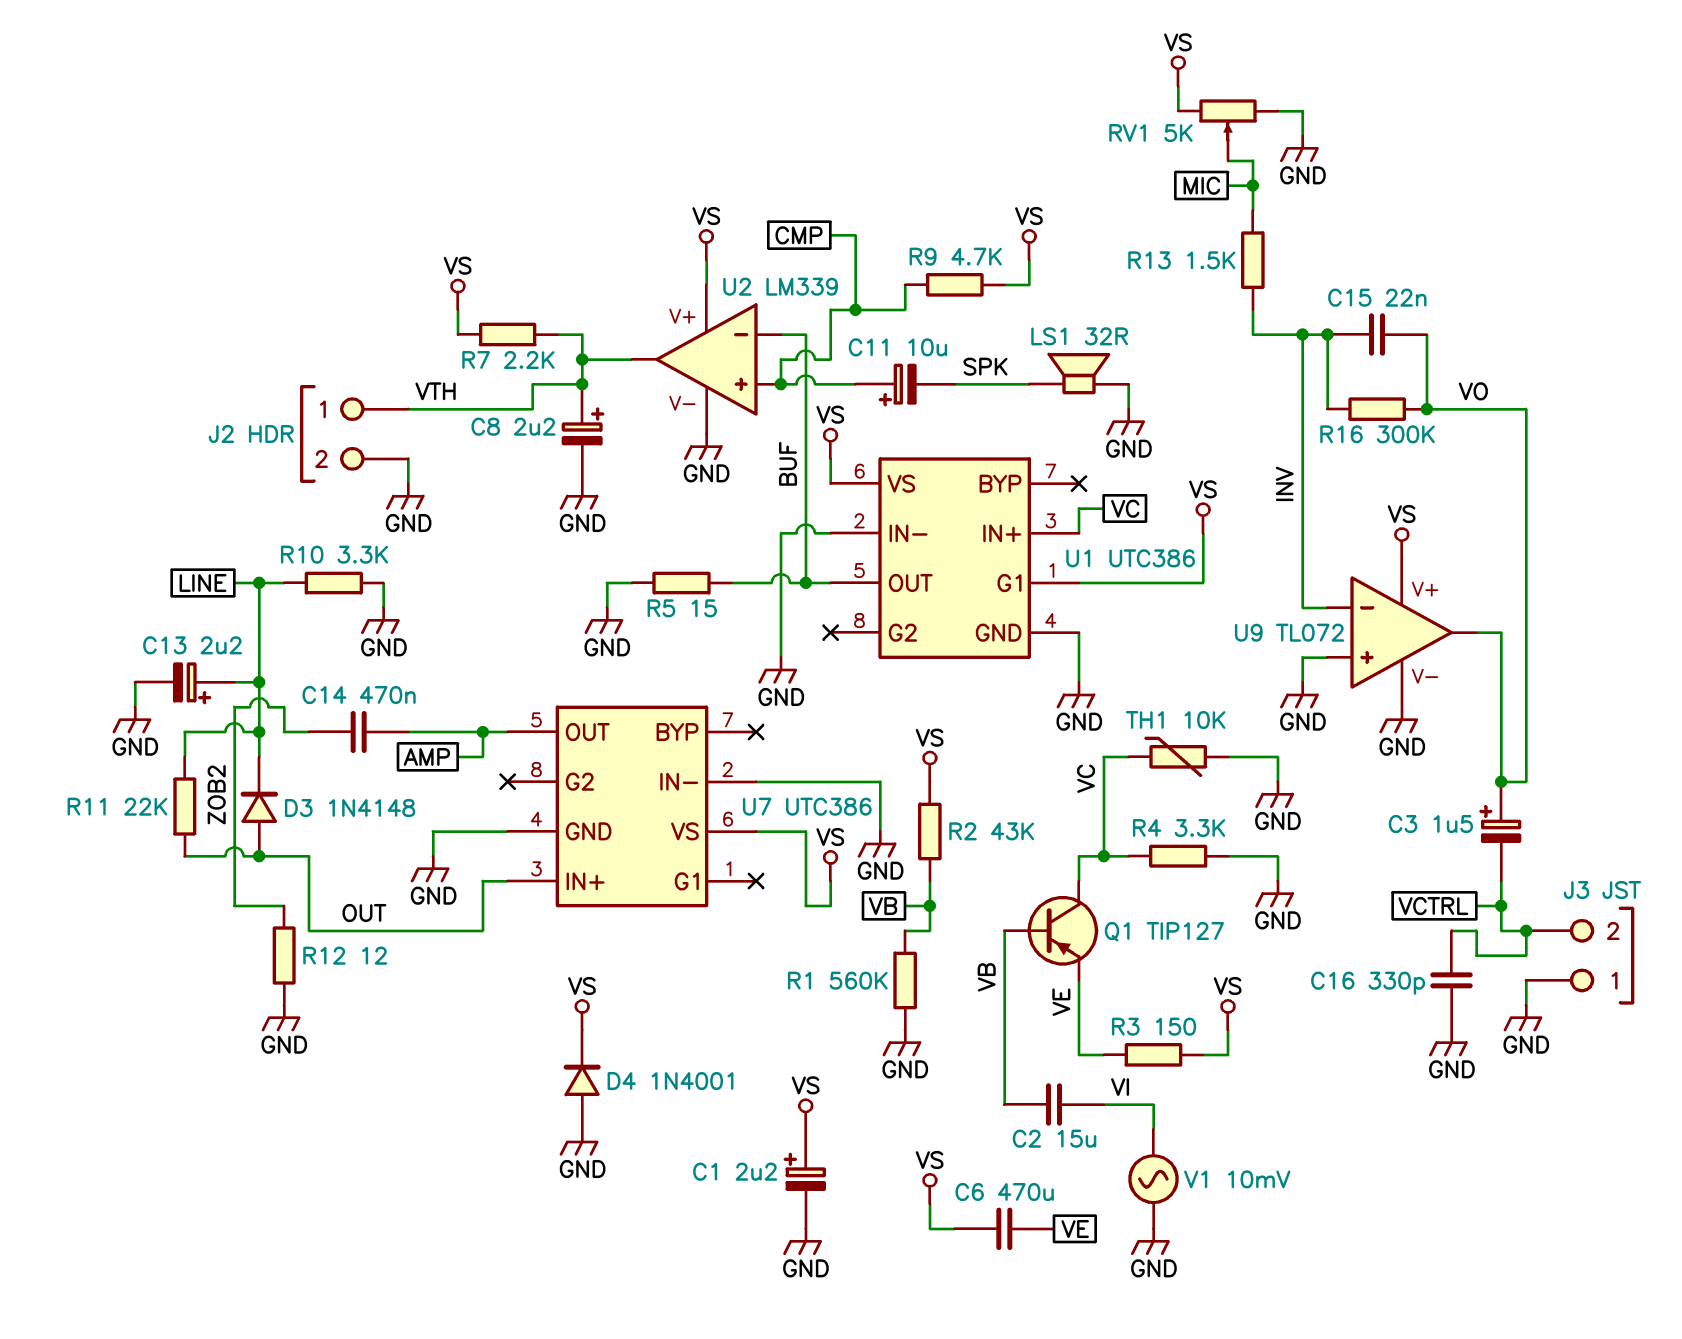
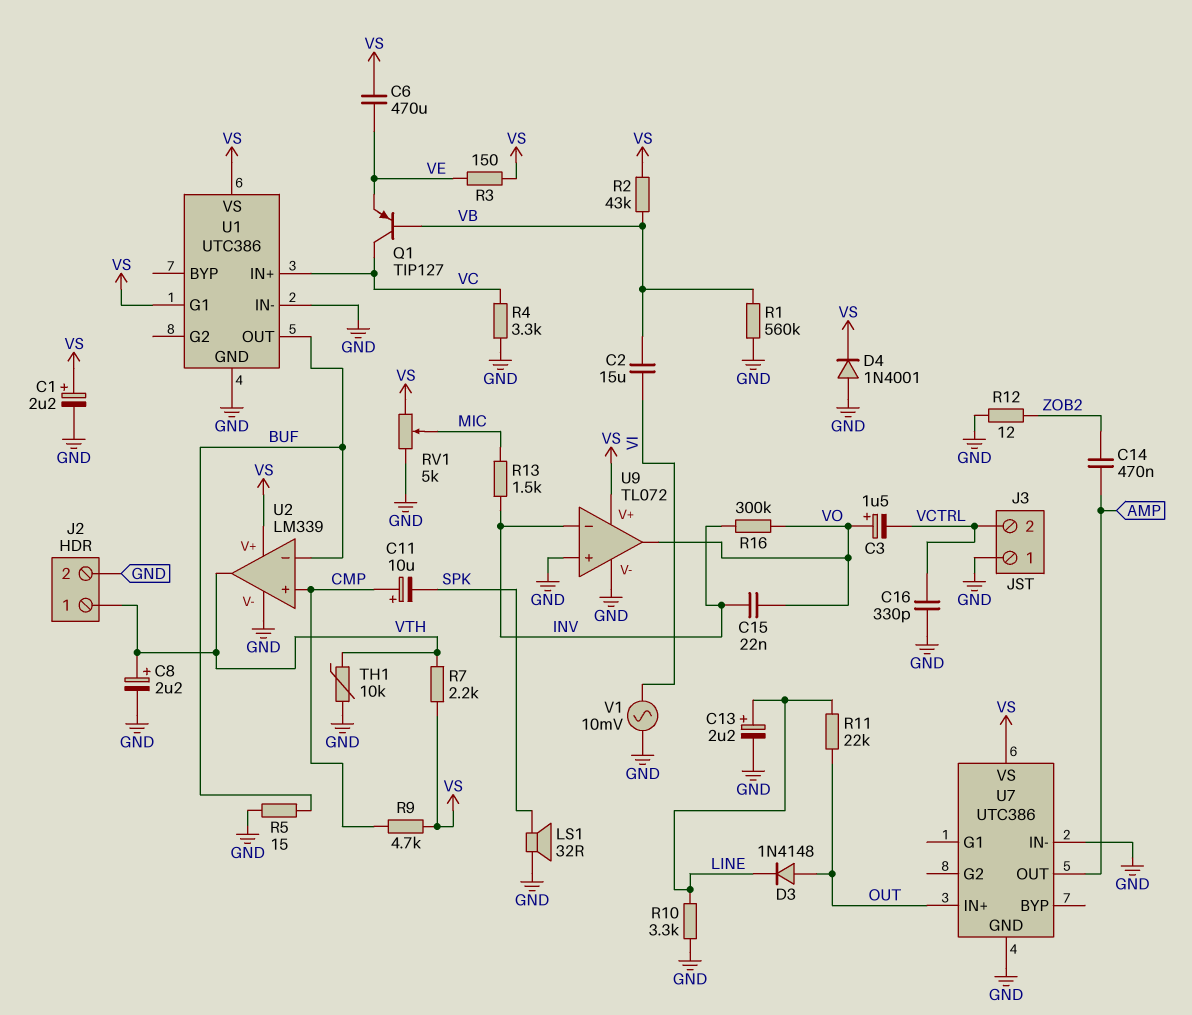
TH1: 10k (GND, VC) -> 10k (GND, VTH)

